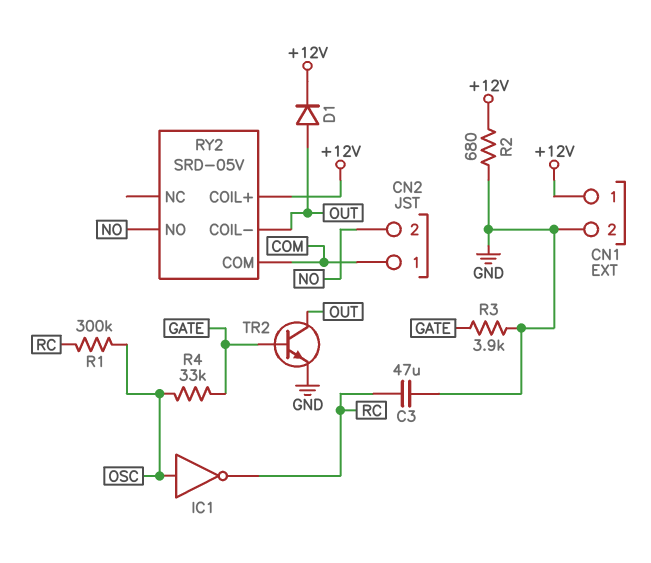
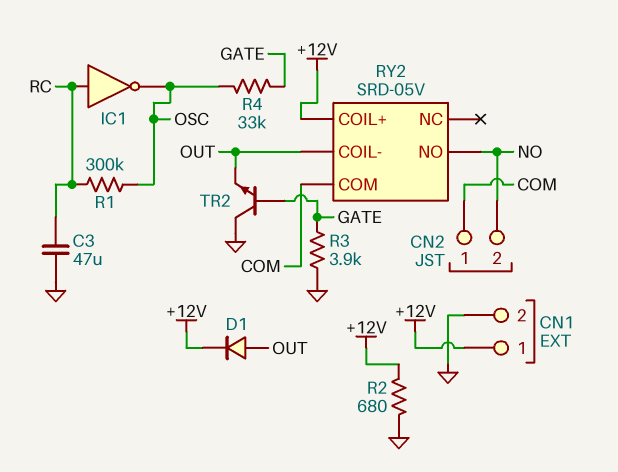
IC1: NOT (in OSC, out RC) -> NOT (in RC, out OSC)
TR2: NPN (B GATE, C OUT, E GND) -> NPN (B GATE, C GND, E OUT)

